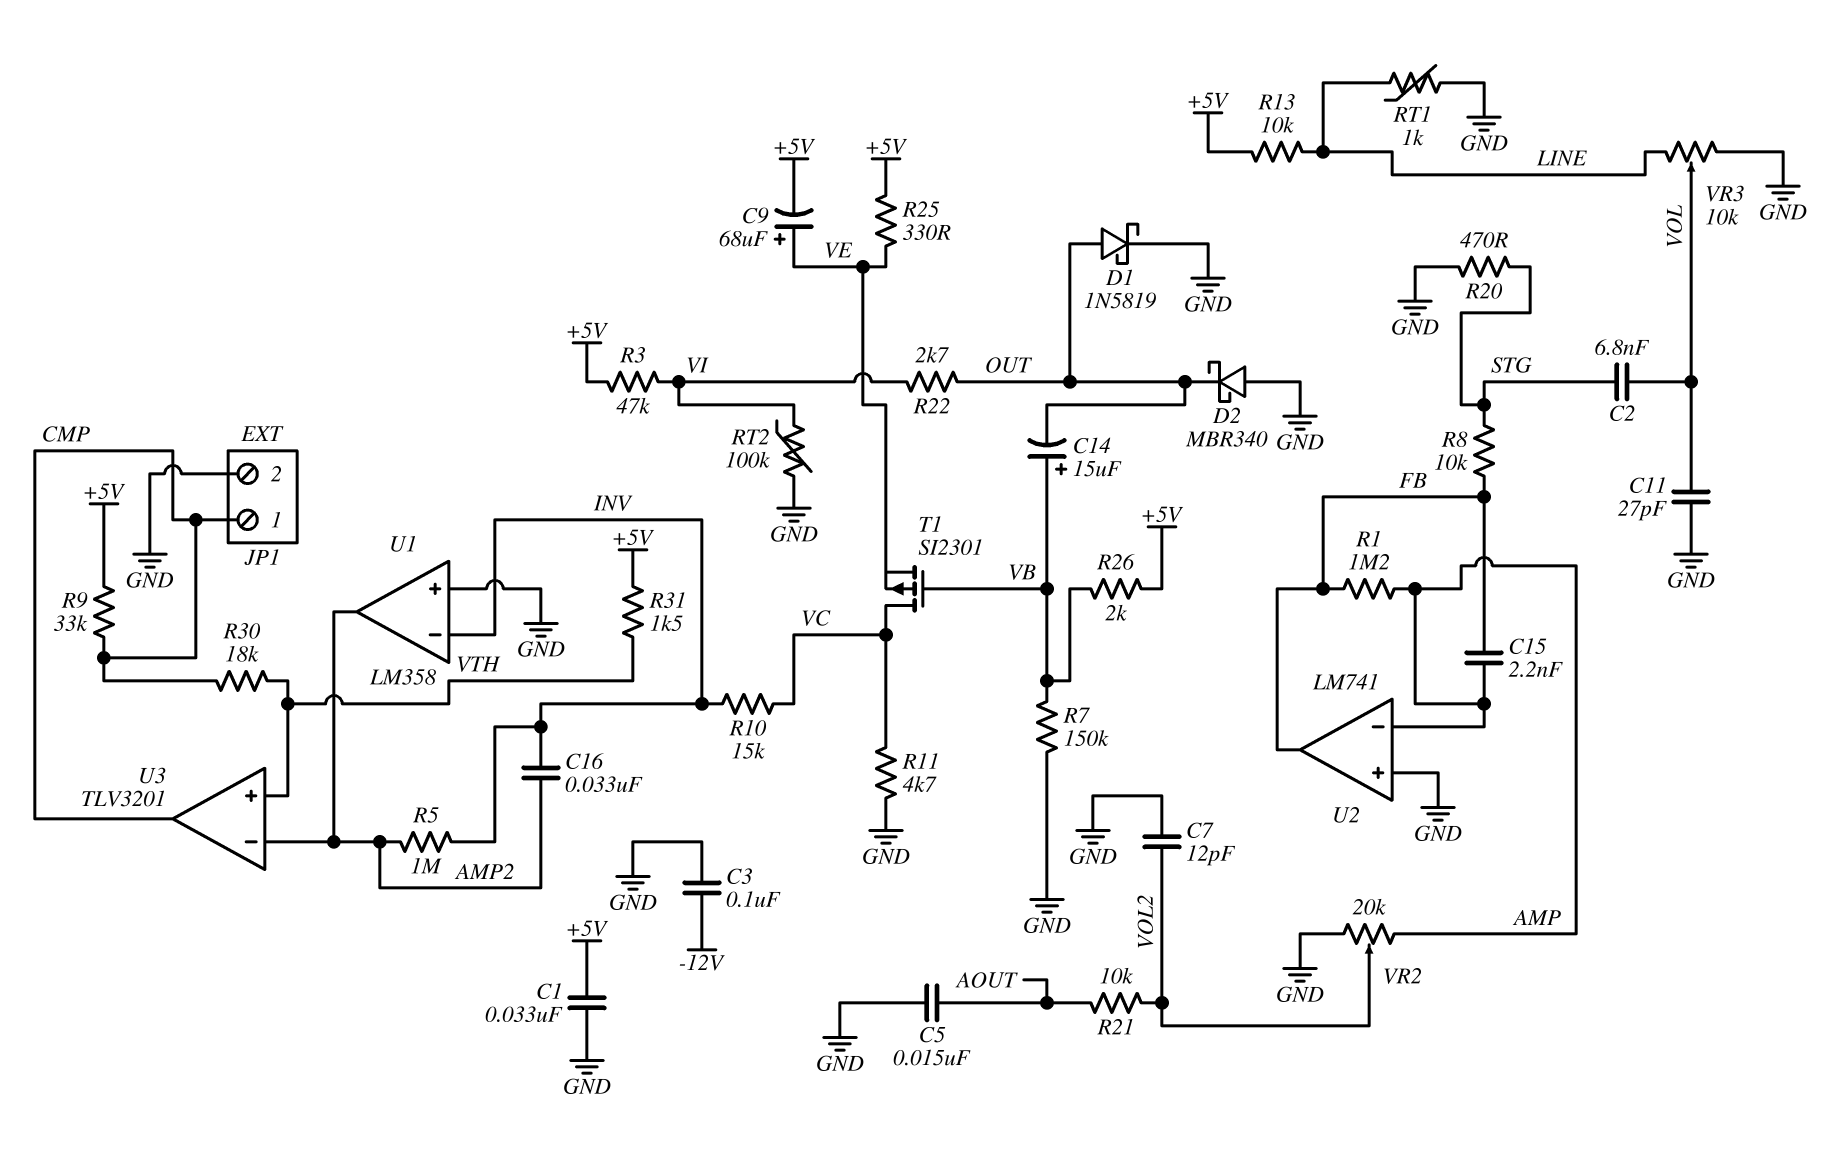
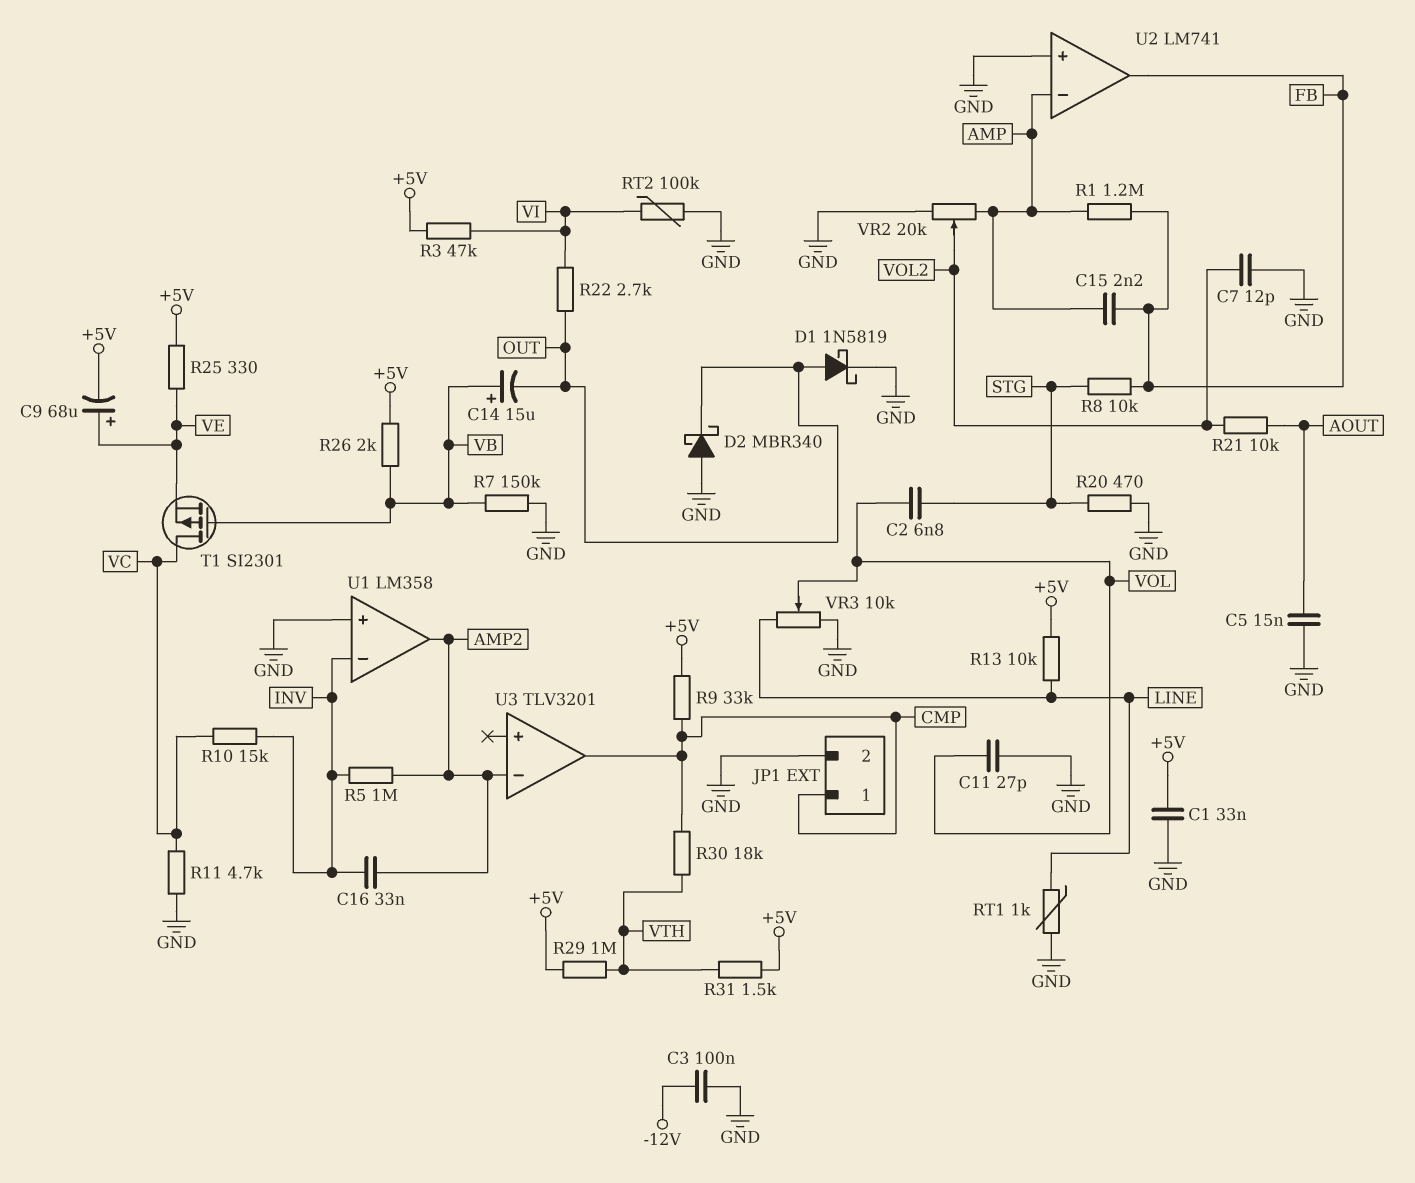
R29: none -> 1M (+5V, VTH)
U3 pin in+: VTH -> none

